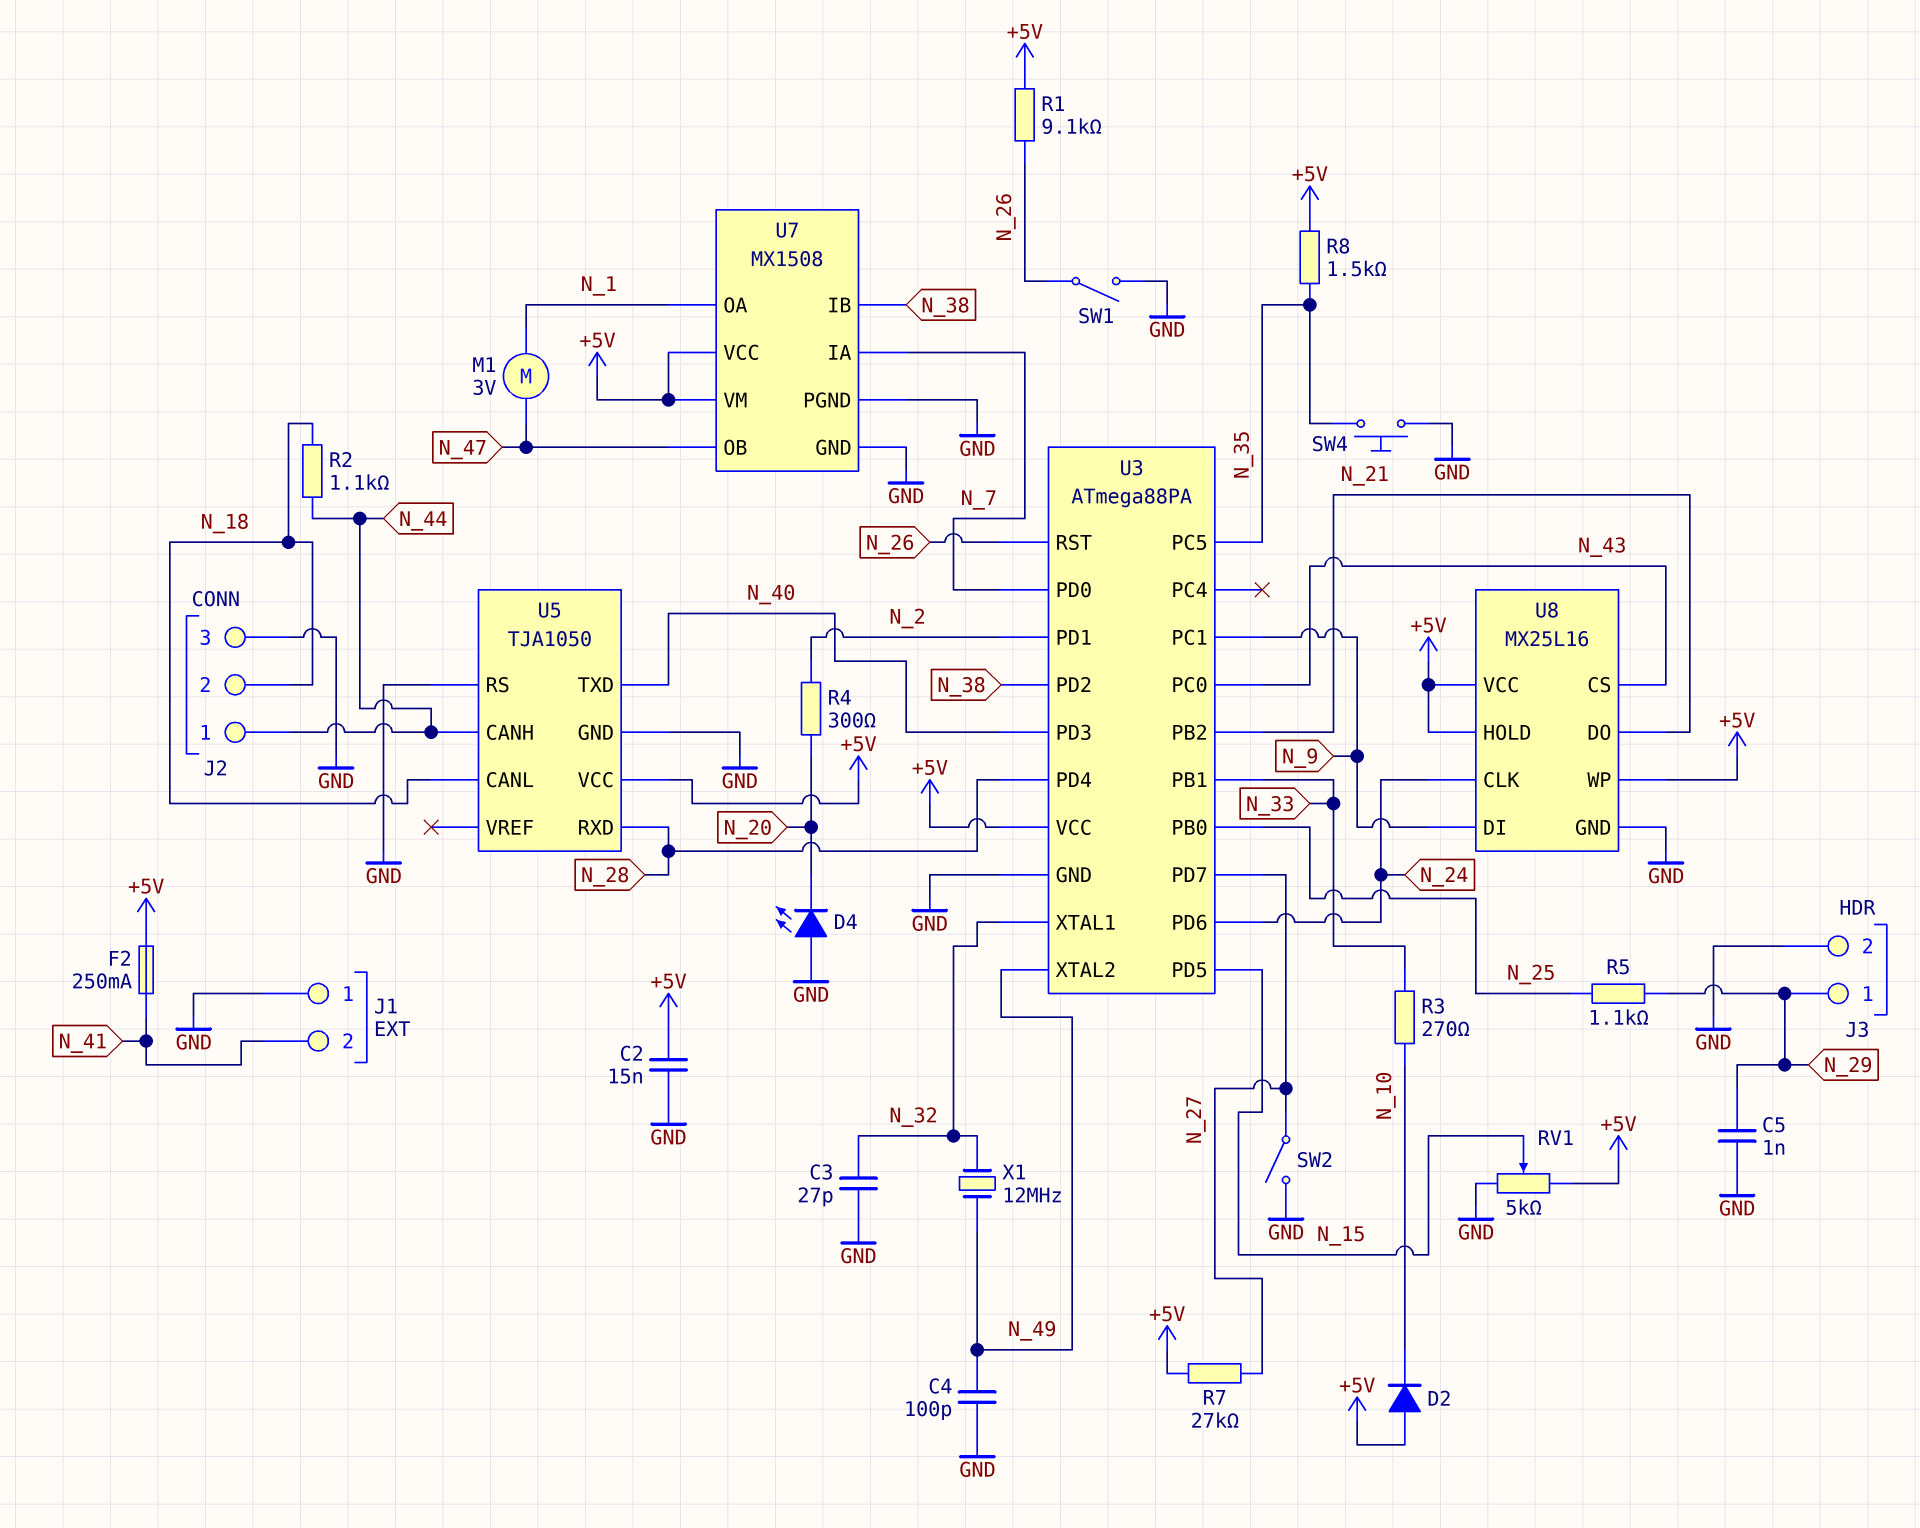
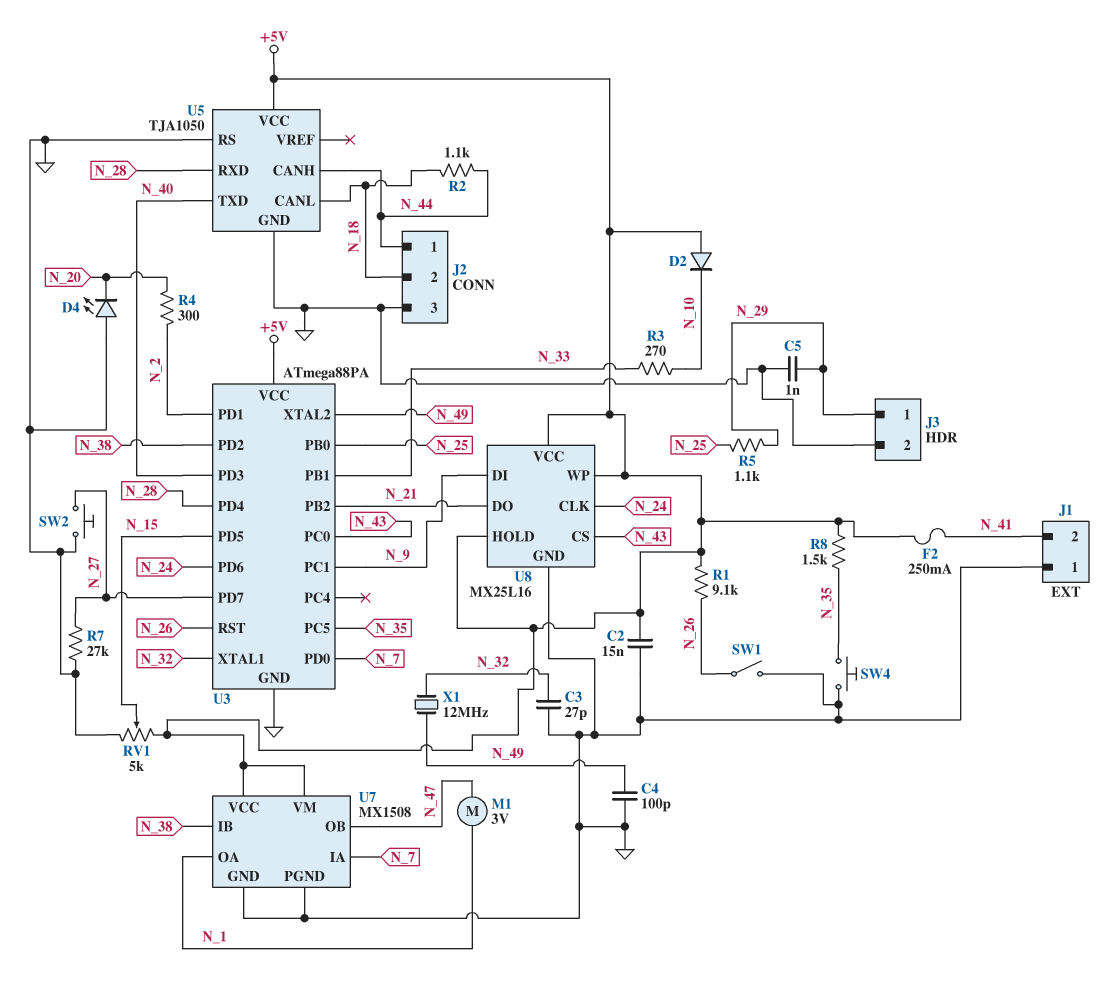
R7: 27k (+5V, N_27) -> 27k (GND, N_27)
SW2: switch (GND, N_27) -> button (GND, N_27)

